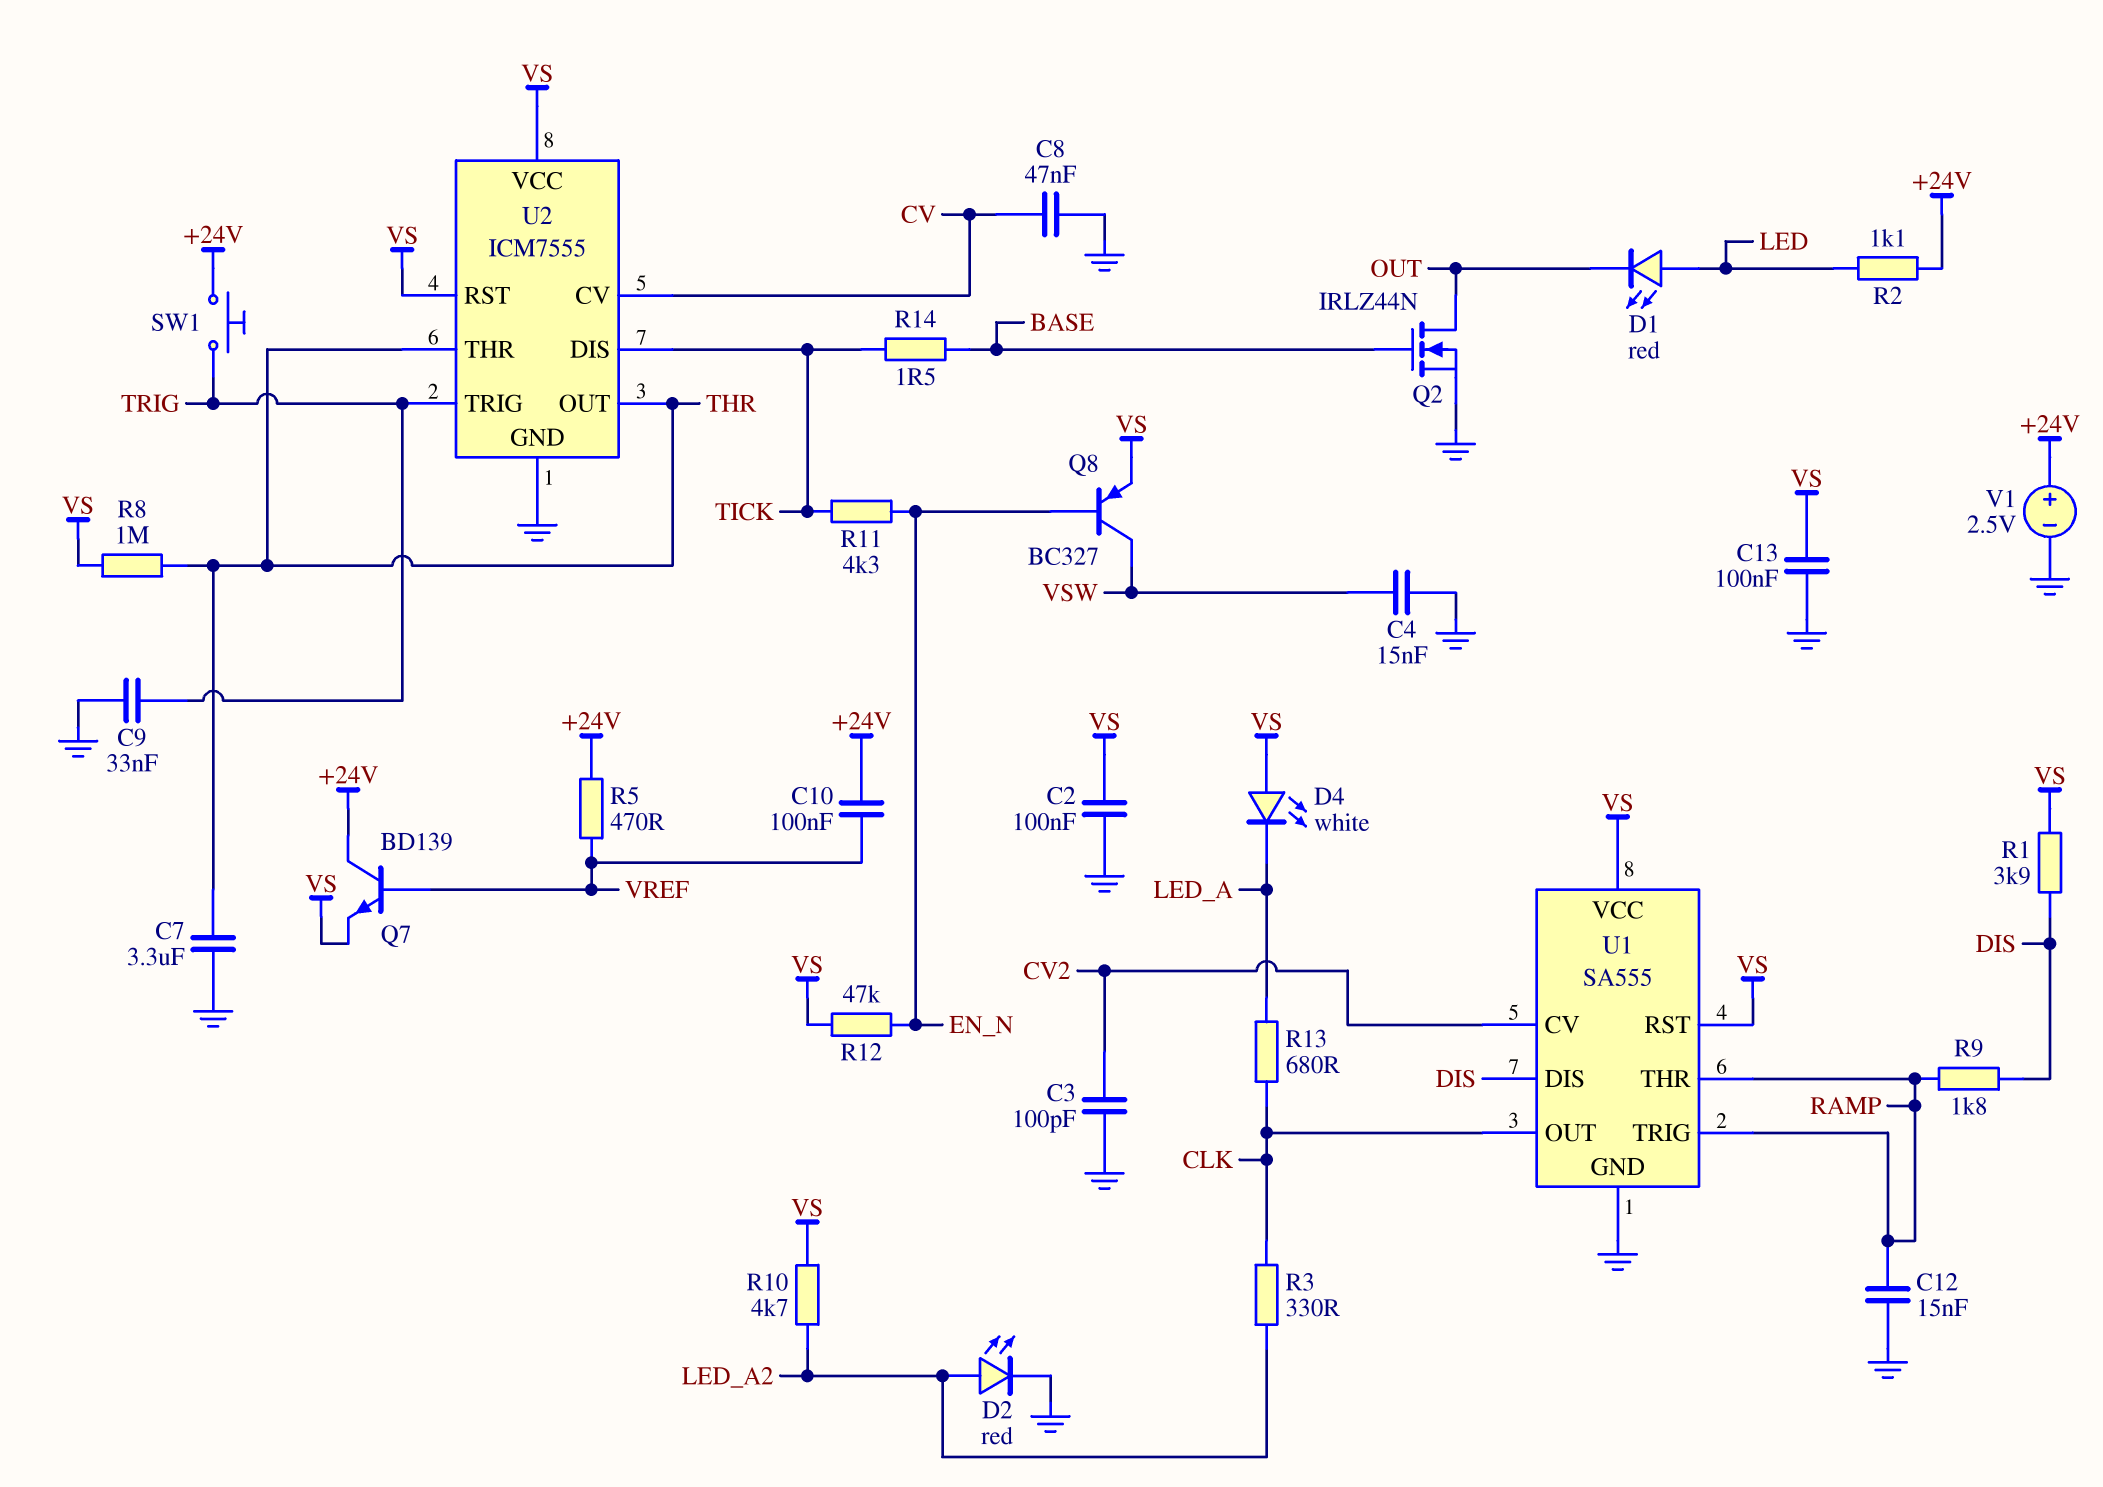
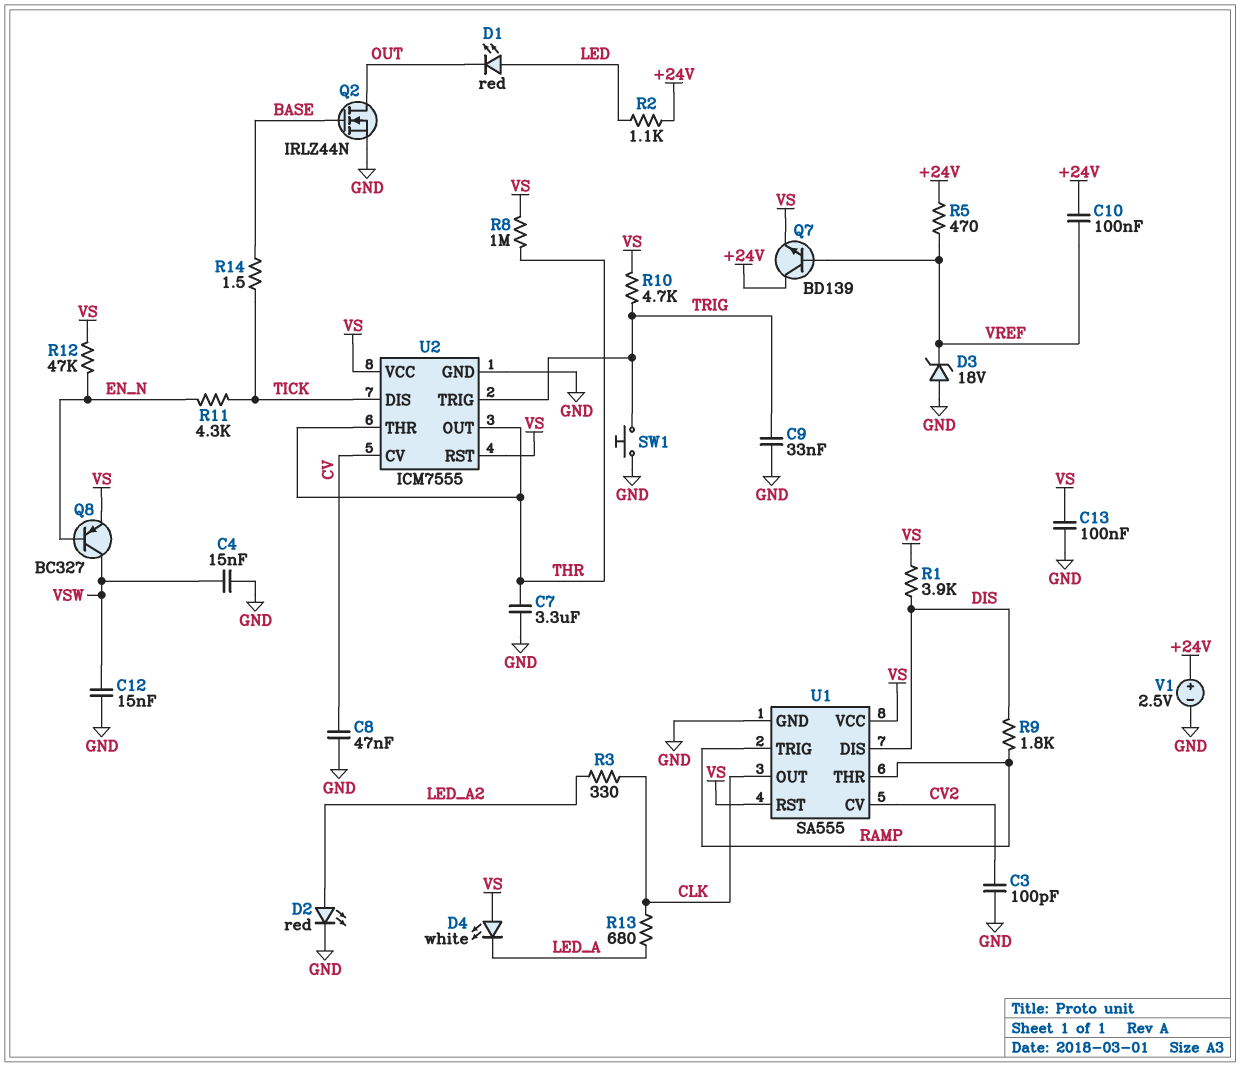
C2: 100nF (GND, VS) -> none
C12: 15nF (GND, RAMP) -> 15nF (GND, VSW)
D3: none -> zener 18V (A GND, K VREF)
R10: 4.7k (LED_A2, VS) -> 4.7k (TRIG, VS)
SW1: button (+24V, TRIG) -> button (GND, TRIG)

